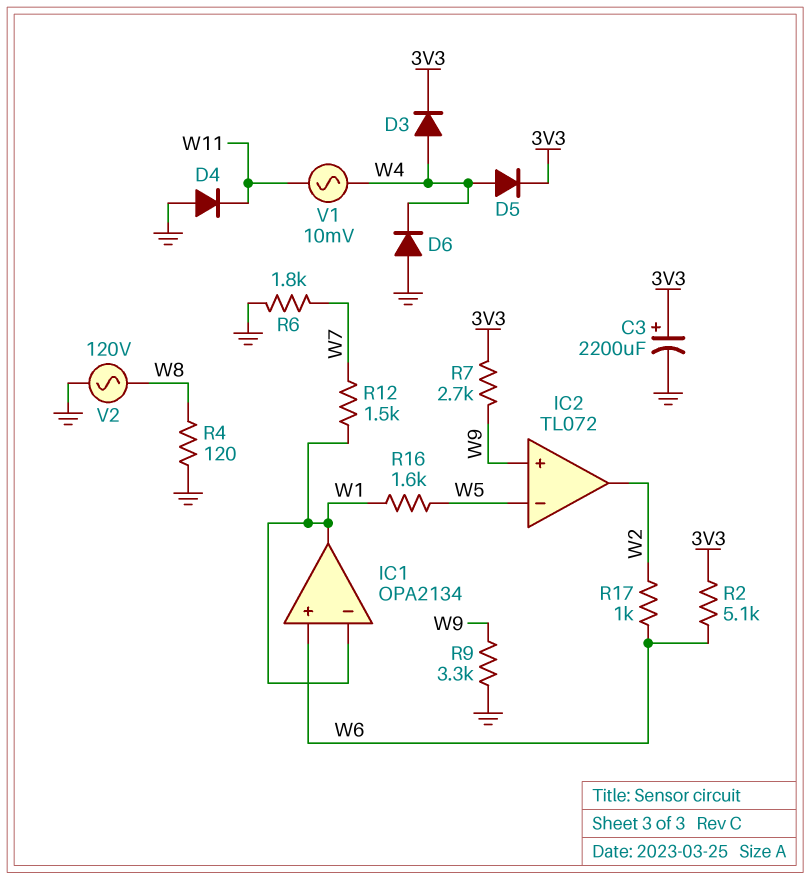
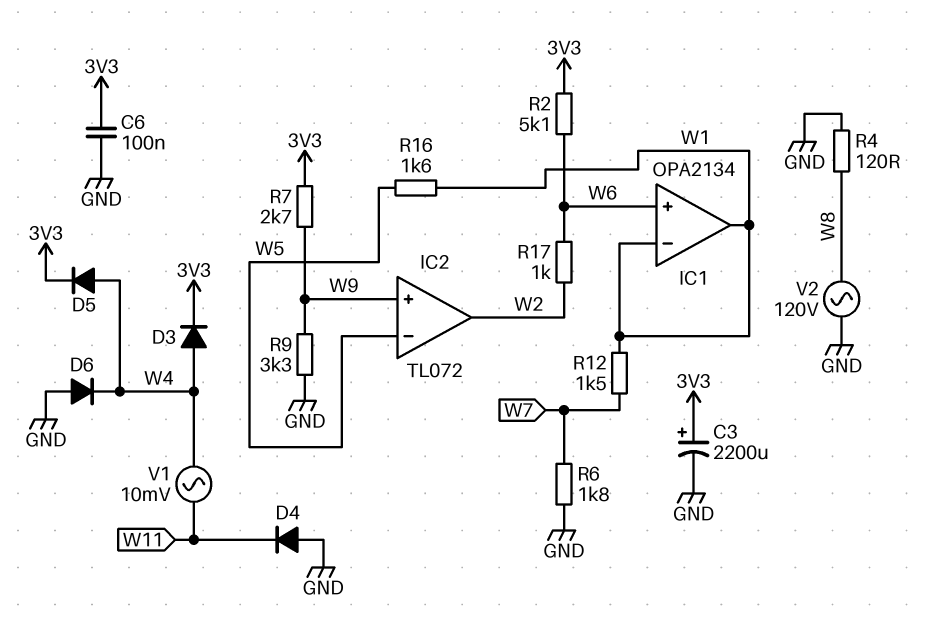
C6: none -> 100nF (3V3, GND)

